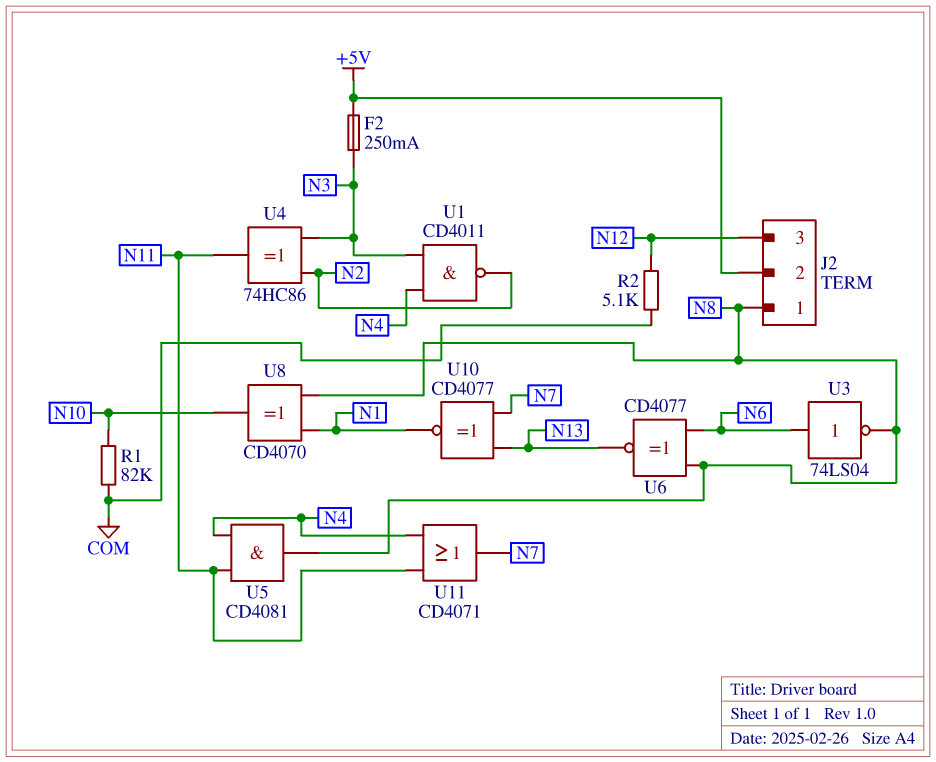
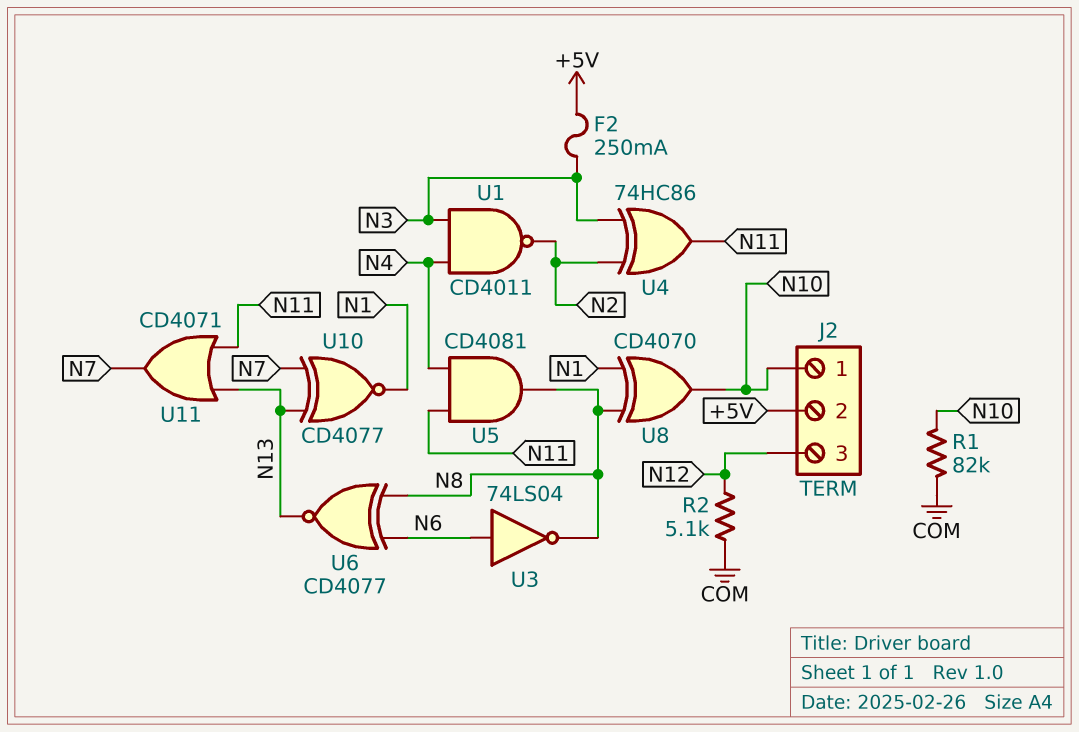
J2 pin 1: N8 -> N10
U11: OR CD4071 (in N4, in N11, out N7) -> OR CD4071 (in N11, in N13, out N7)

